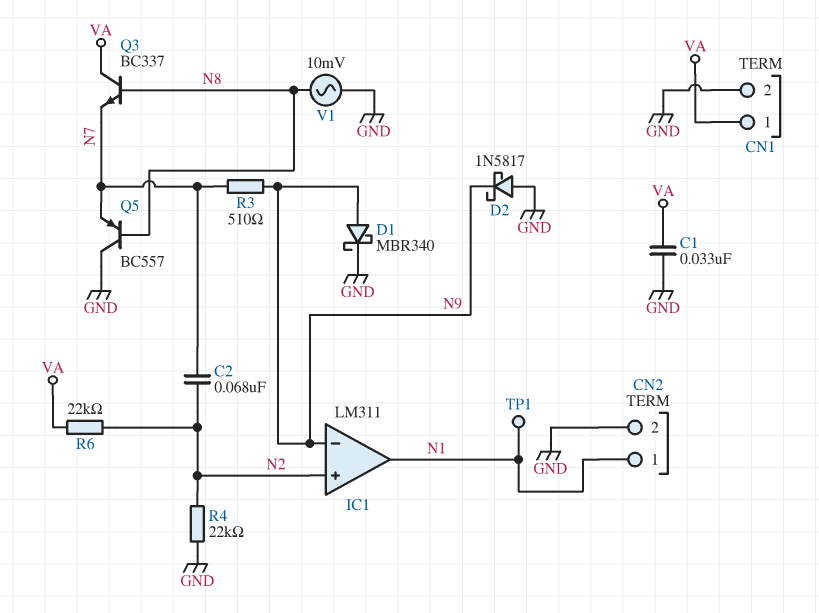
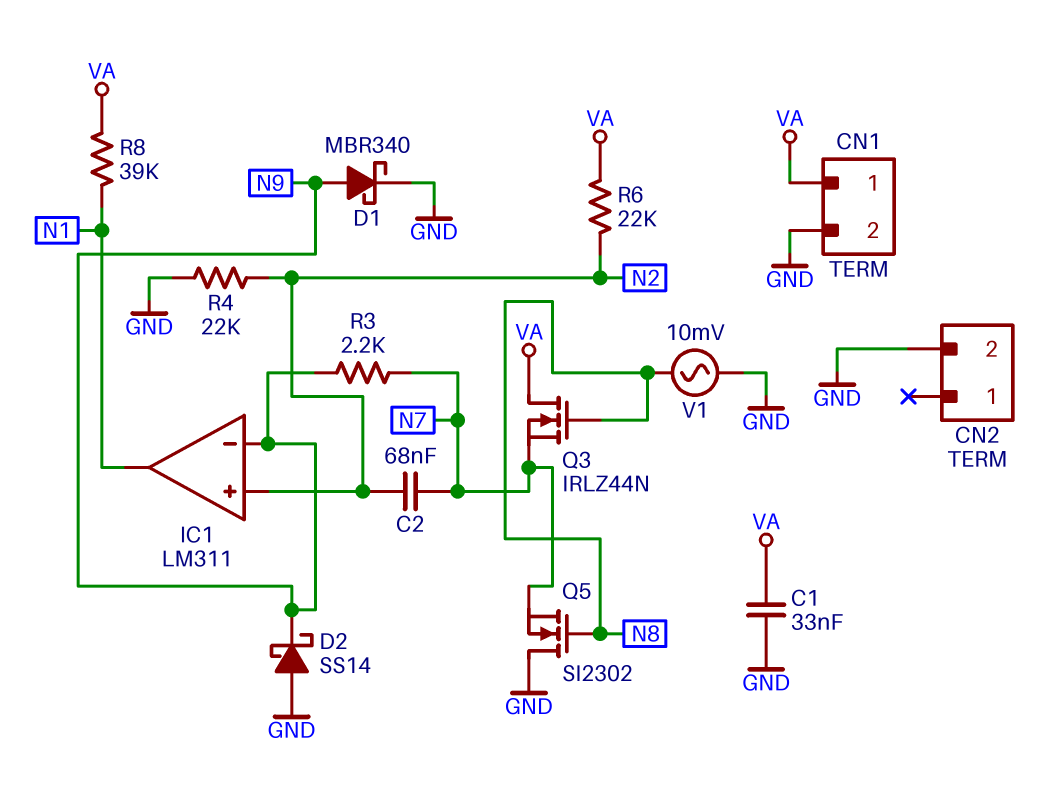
CN2 pin 1: N1 -> none
D2: schottky 1N5817 (A GND, K N9) -> schottky SS14 (A GND, K N9)
Q3: NPN BC337 (B N8, C VA, E N7) -> NMOS IRLZ44N (G N8, D VA, S N7)
Q5: PNP BC557 (B N8, C GND, E N7) -> NMOS SI2302 (G N8, D GND, S N7)
R3: 510 (N7, N9) -> 2.2k (N7, N9)
R8: none -> 39k (N1, VA)
TP1: test point (N1) -> none

